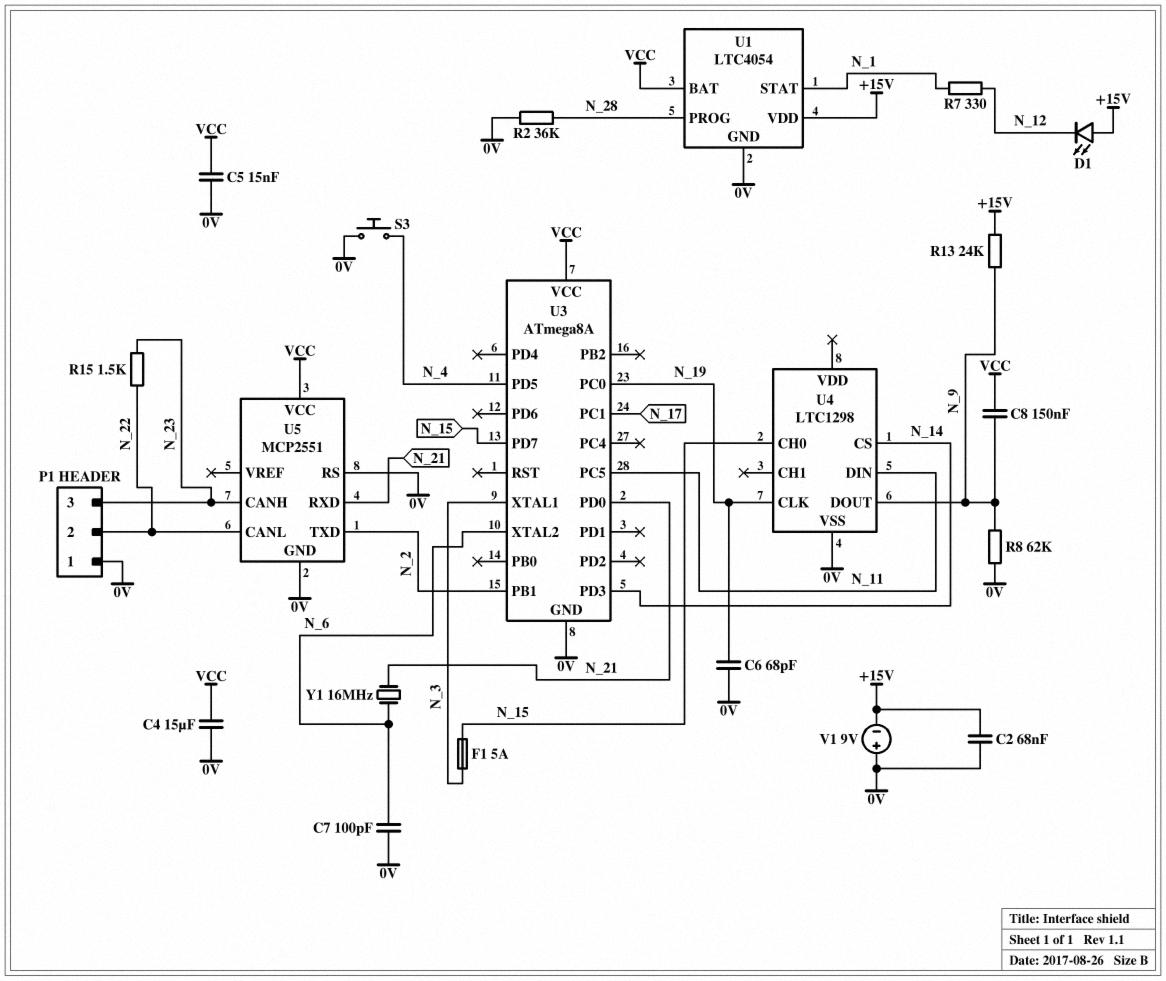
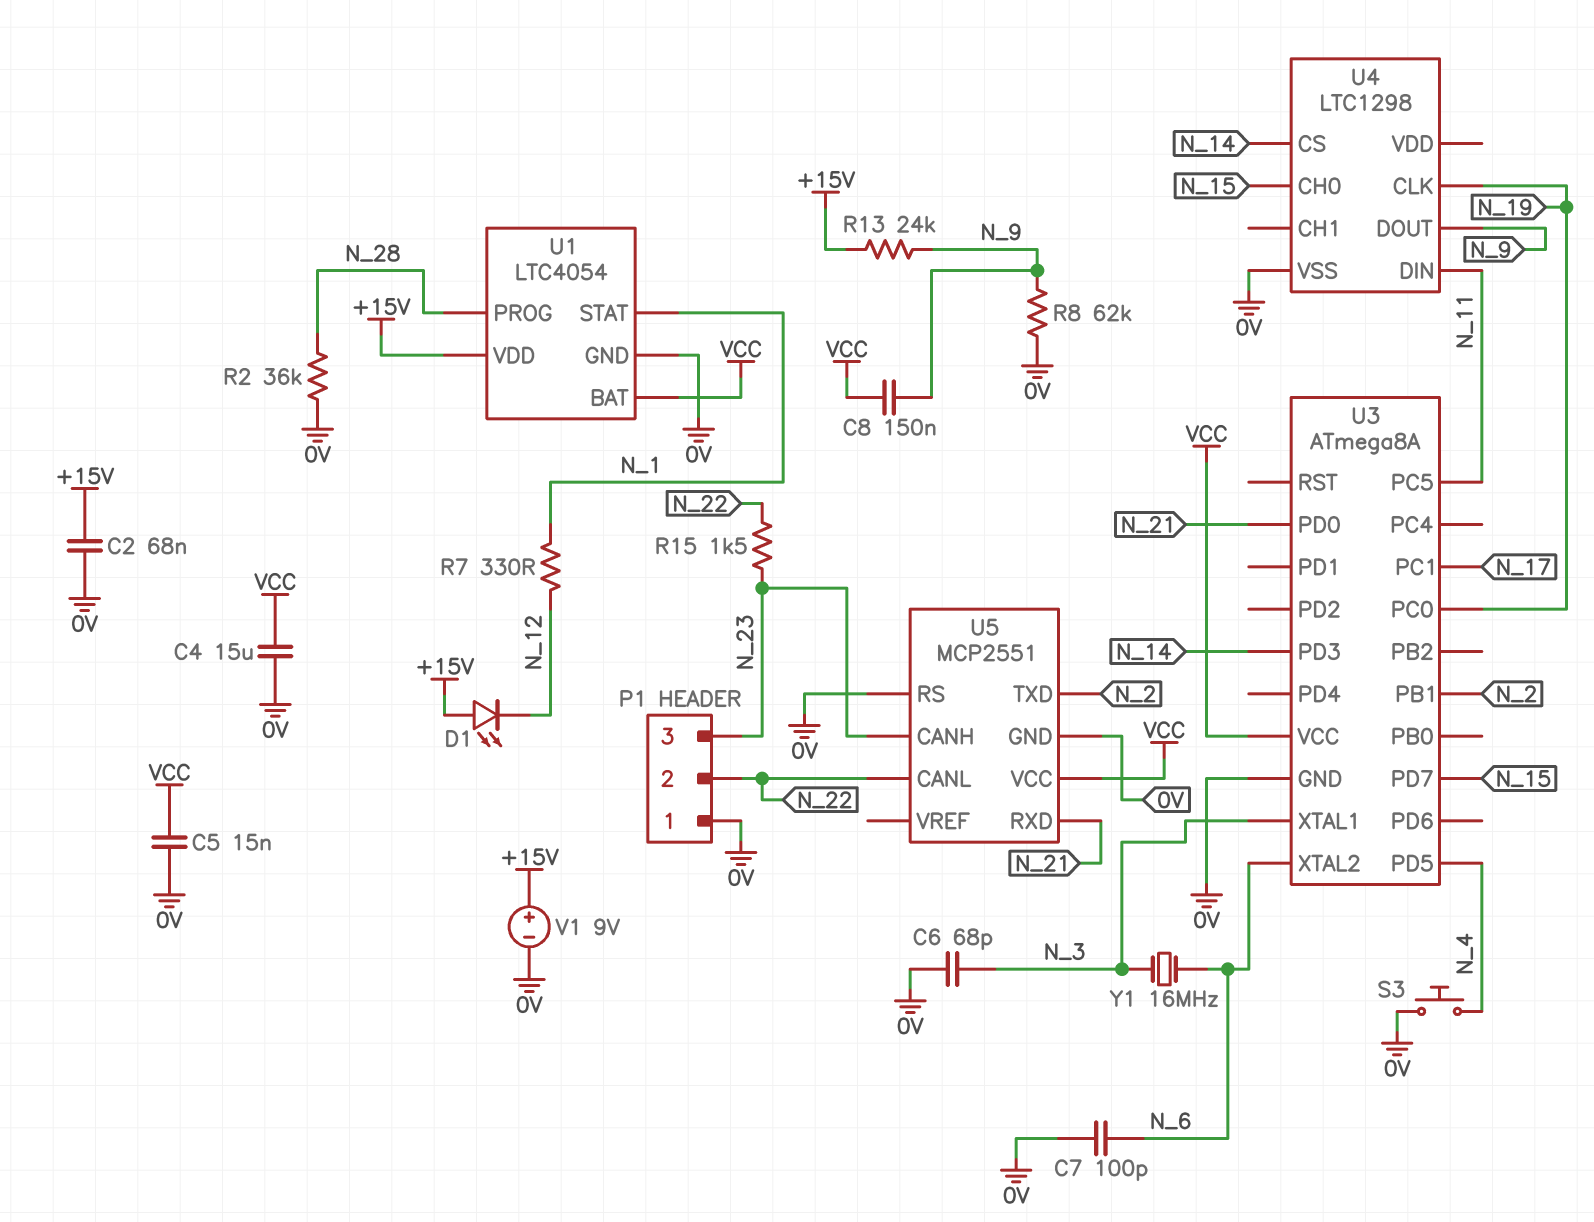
C6: 68pF (0V, N_19) -> 68pF (0V, N_3)
F1: 5A (N_3, N_15) -> none
V1: 9V (plus 0V, minus +15V) -> 9V (plus +15V, minus 0V)
Y1: 16MHz (N_6, N_21) -> 16MHz (N_3, N_6)

